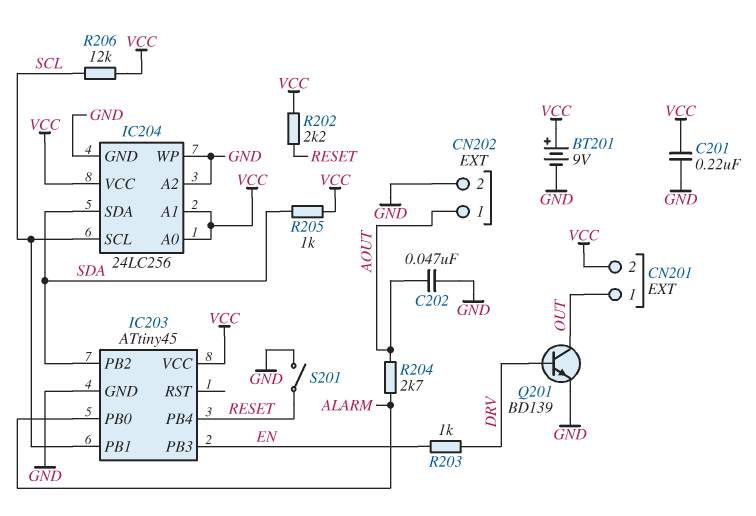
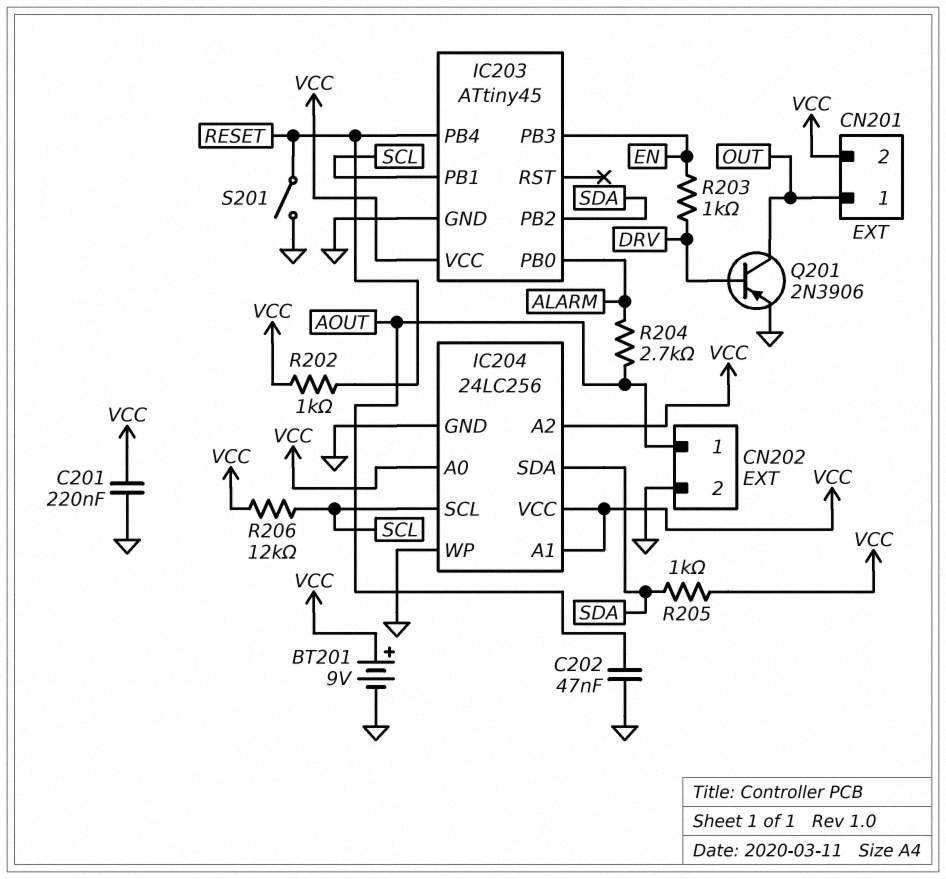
IC204 pin A2: GND -> VCC
Q201: NPN BD139 (B DRV, C OUT, E GND) -> PNP 2N3906 (B DRV, C OUT, E GND)
R202: 2.2k (RESET, VCC) -> 1k (RESET, VCC)

